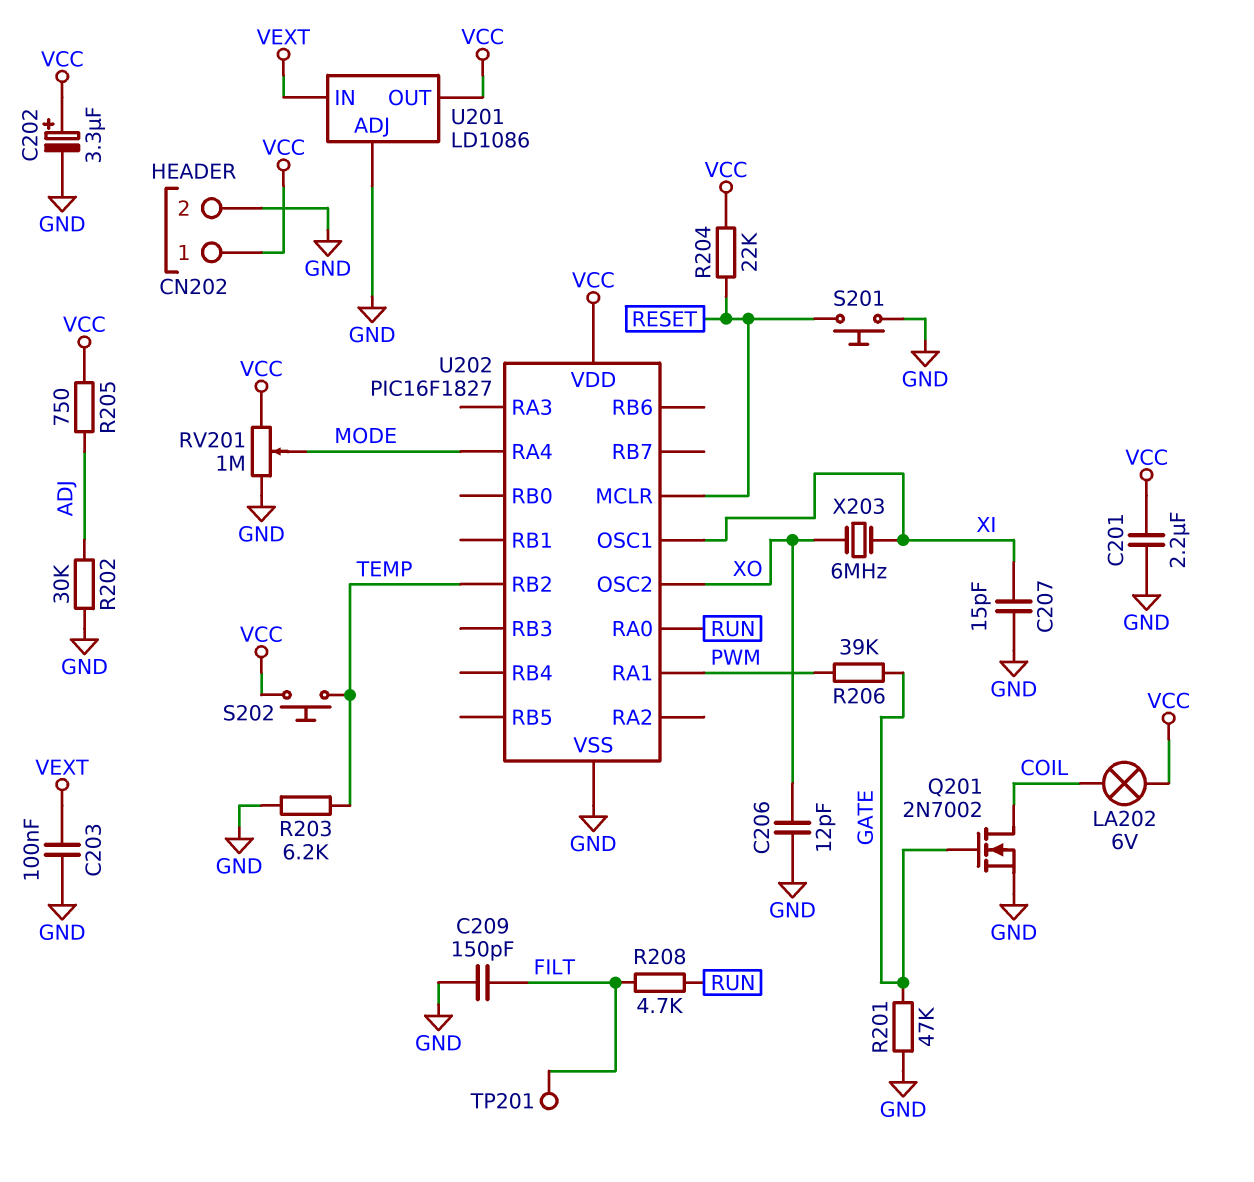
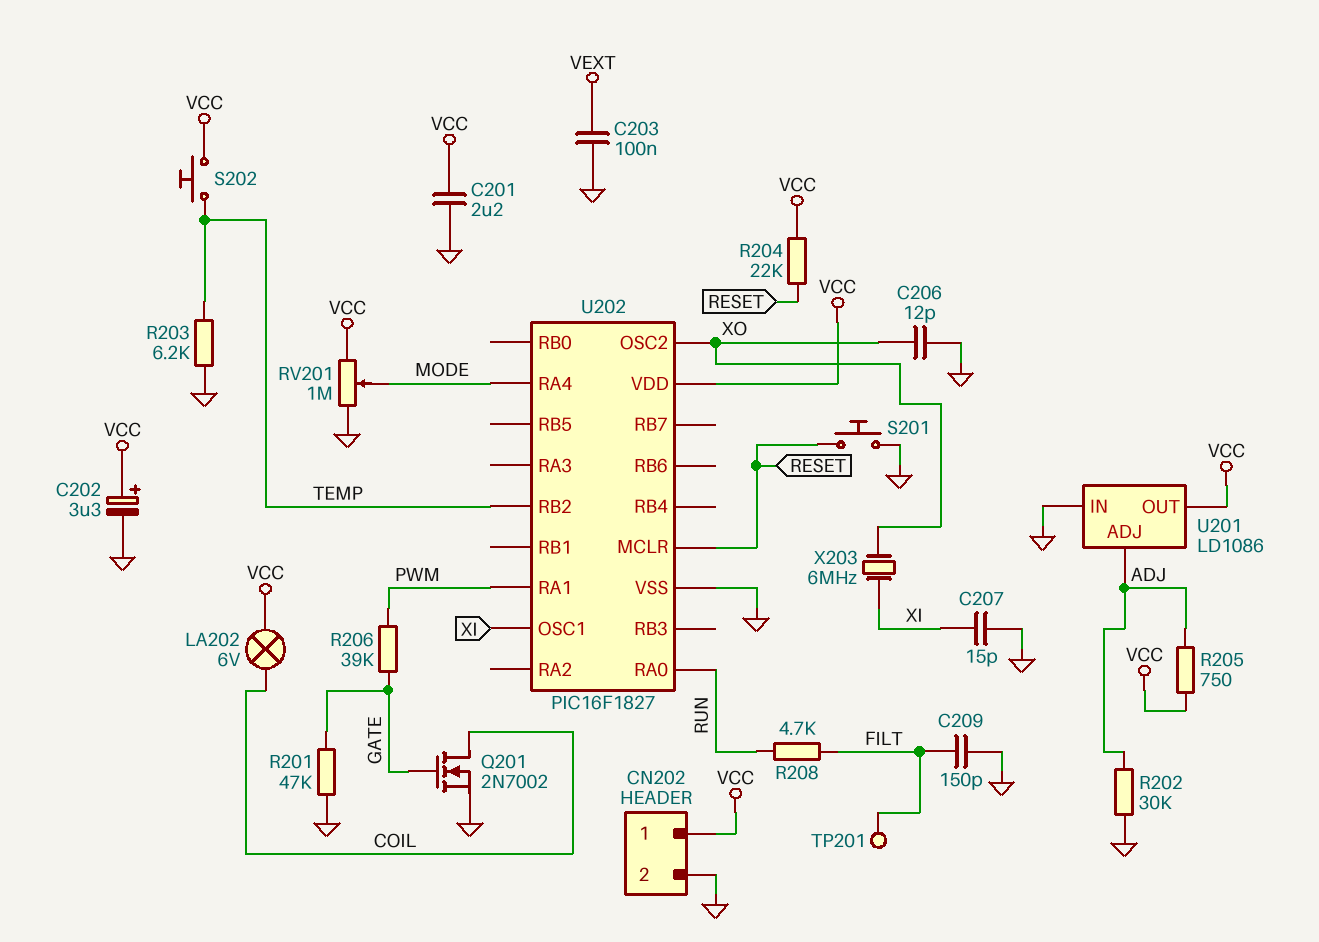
U201 pin ADJ: GND -> ADJ
U201 pin IN: VEXT -> GND

